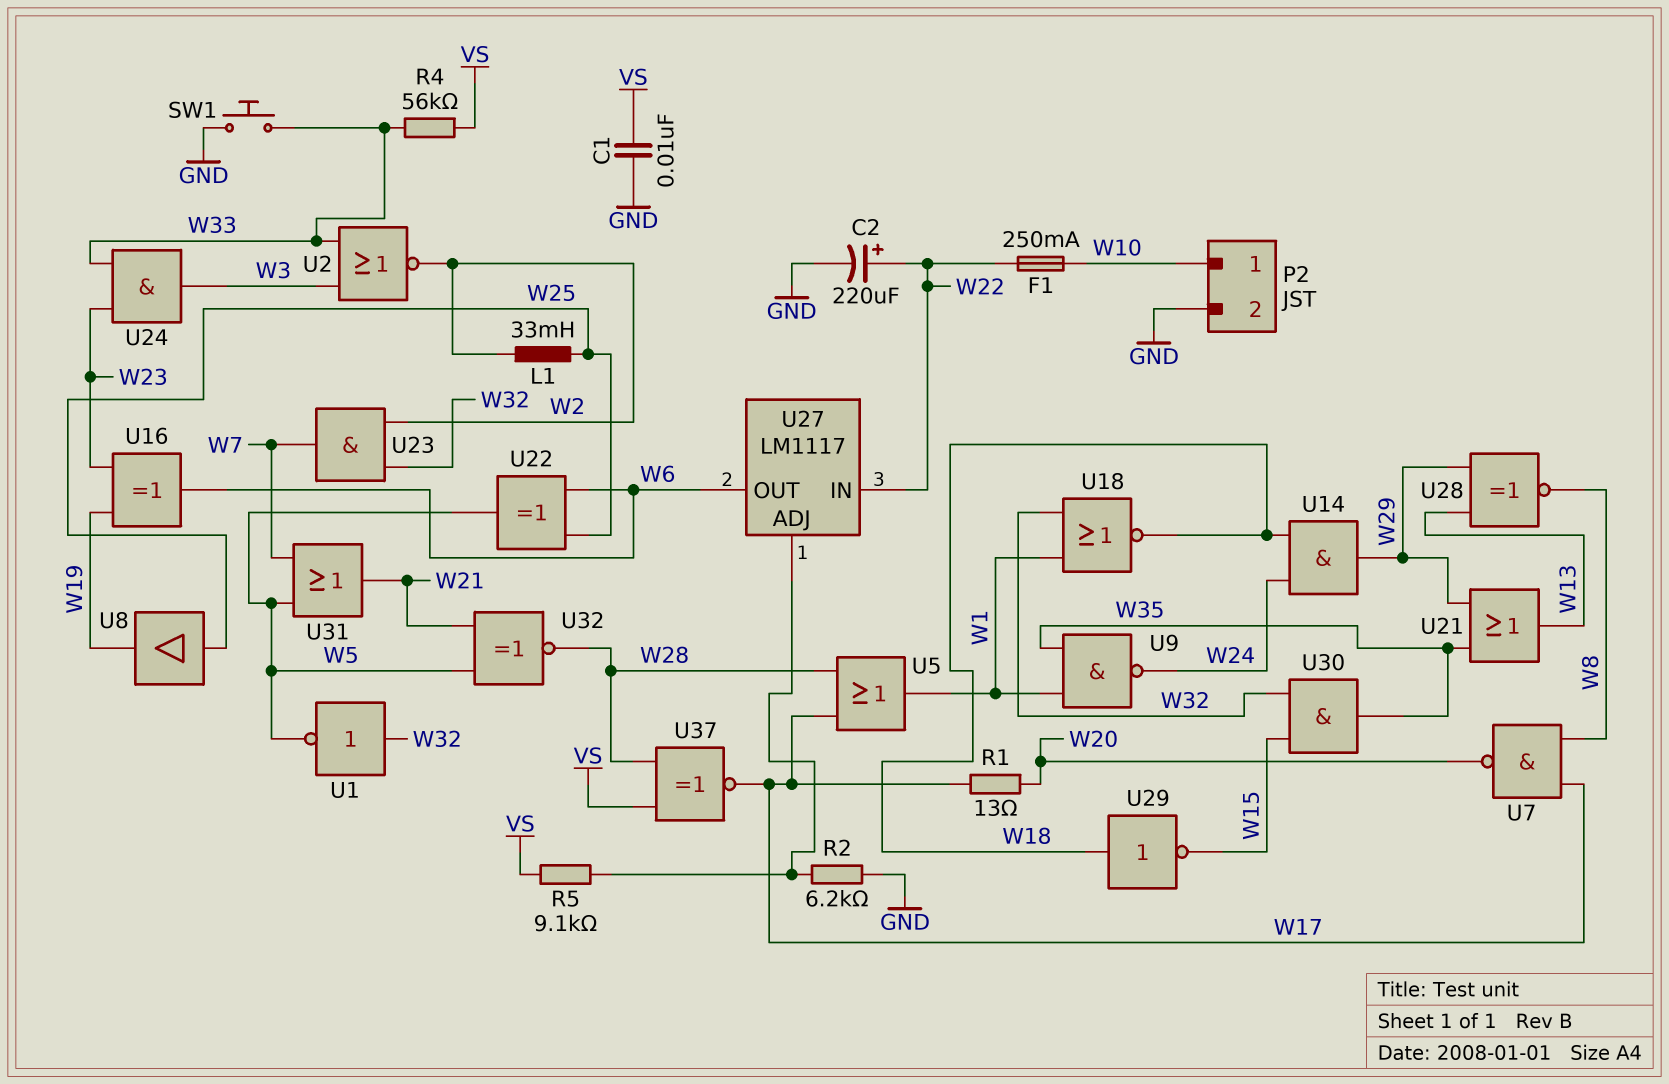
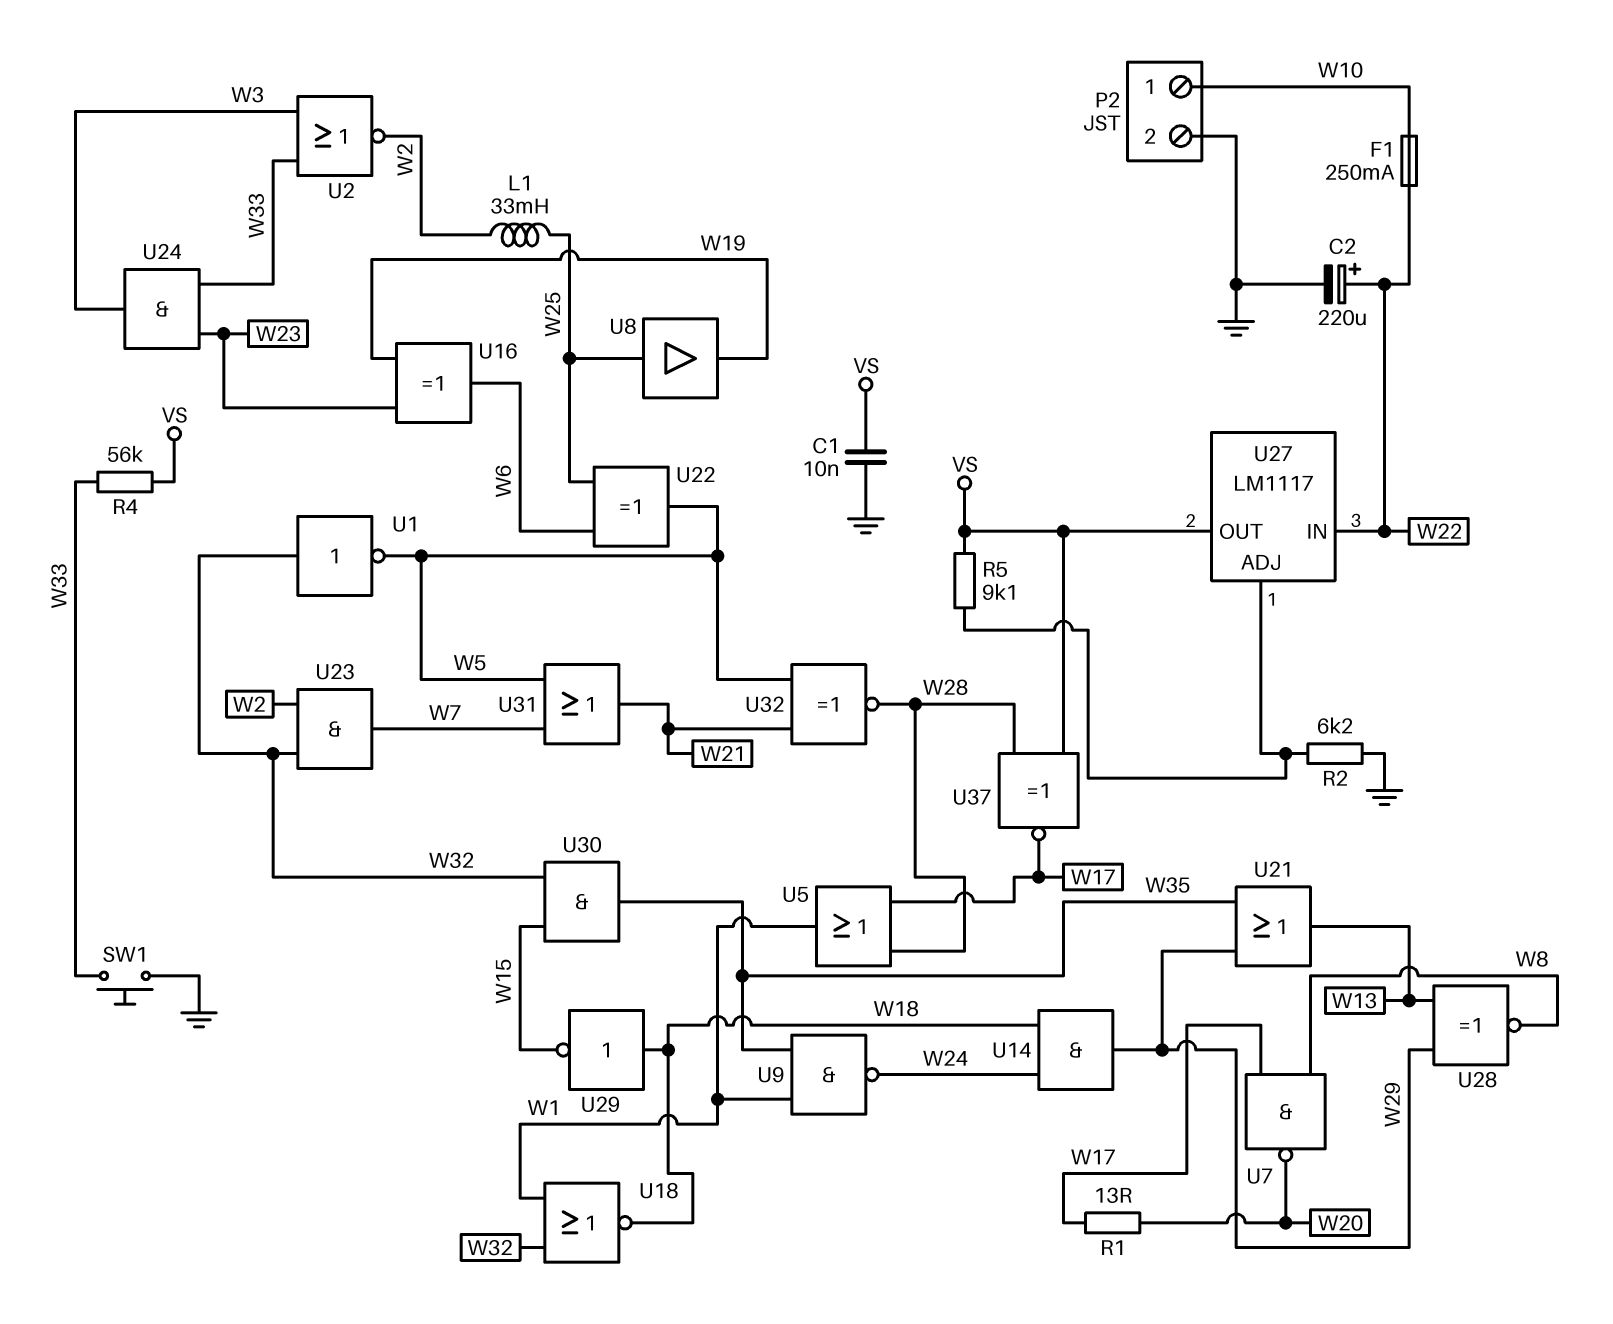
U27 pin OUT: W6 -> VS

